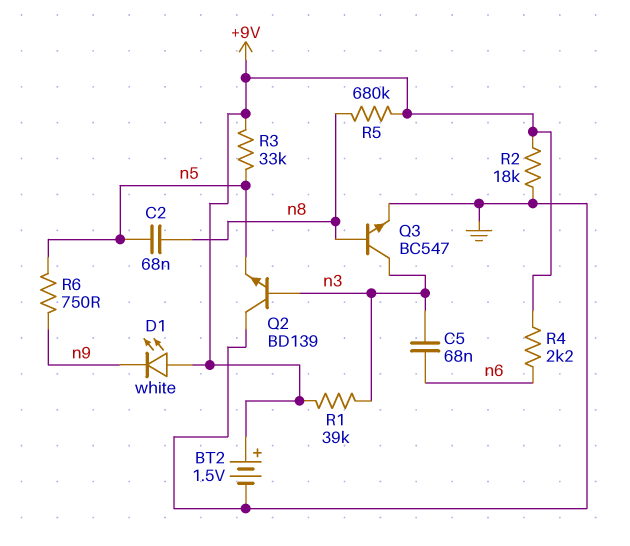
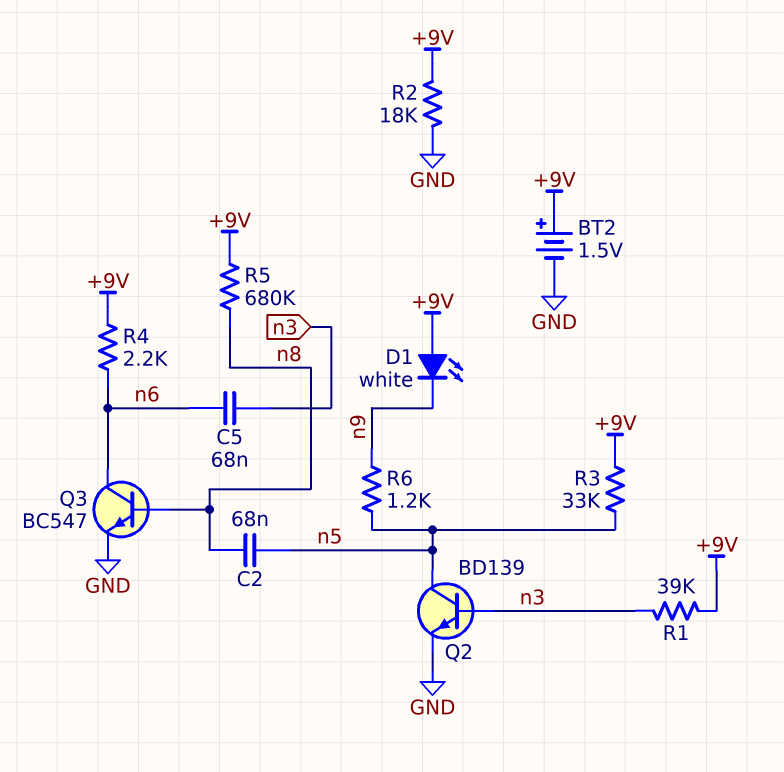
Q2: NPN BD139 (B n3, C GND, E n5) -> NPN BD139 (B n3, C n5, E GND)
Q3: NPN BC547 (B n8, C n3, E GND) -> NPN BC547 (B n8, C n6, E GND)
R6: 750 (n5, n9) -> 1.2k (n5, n9)

